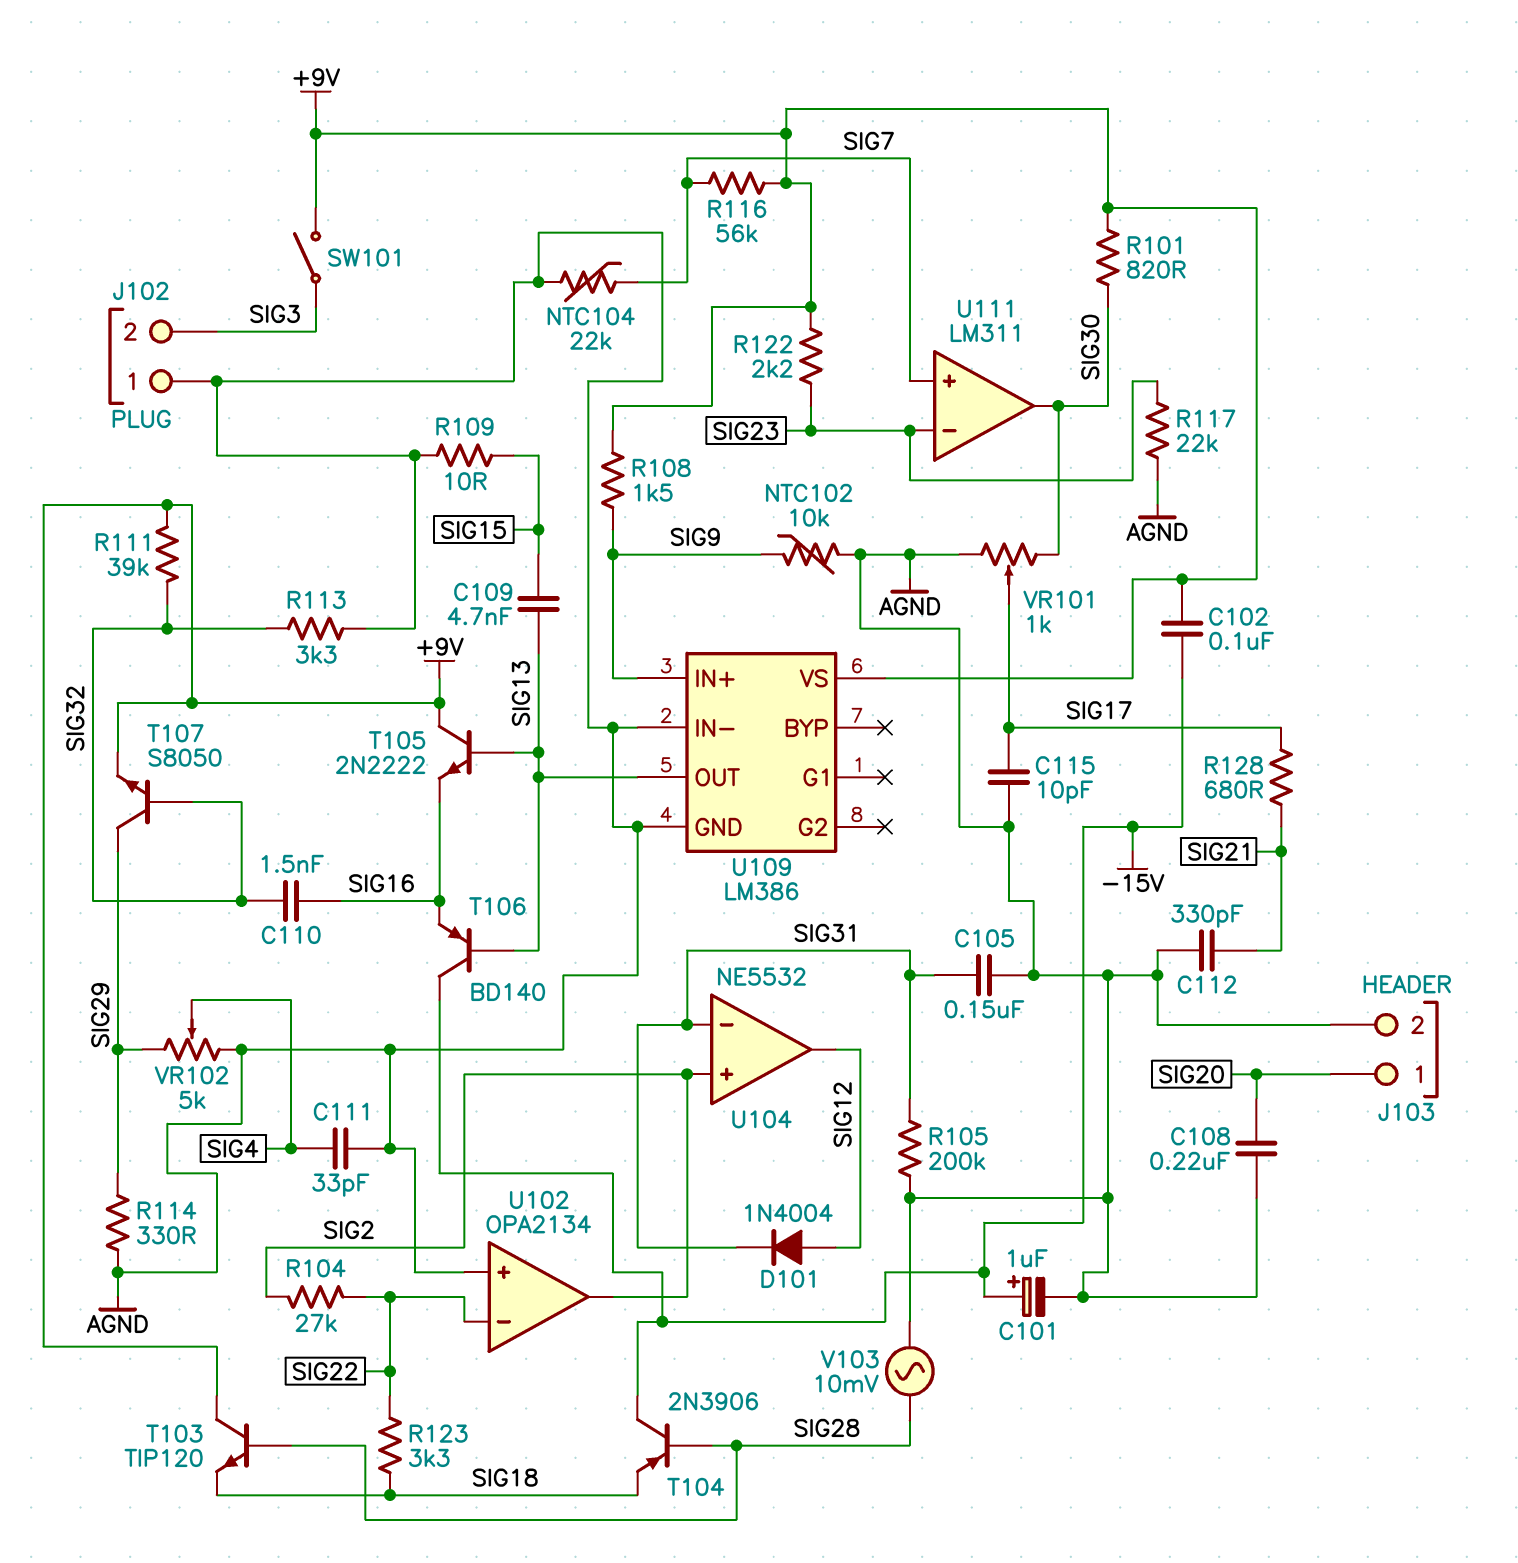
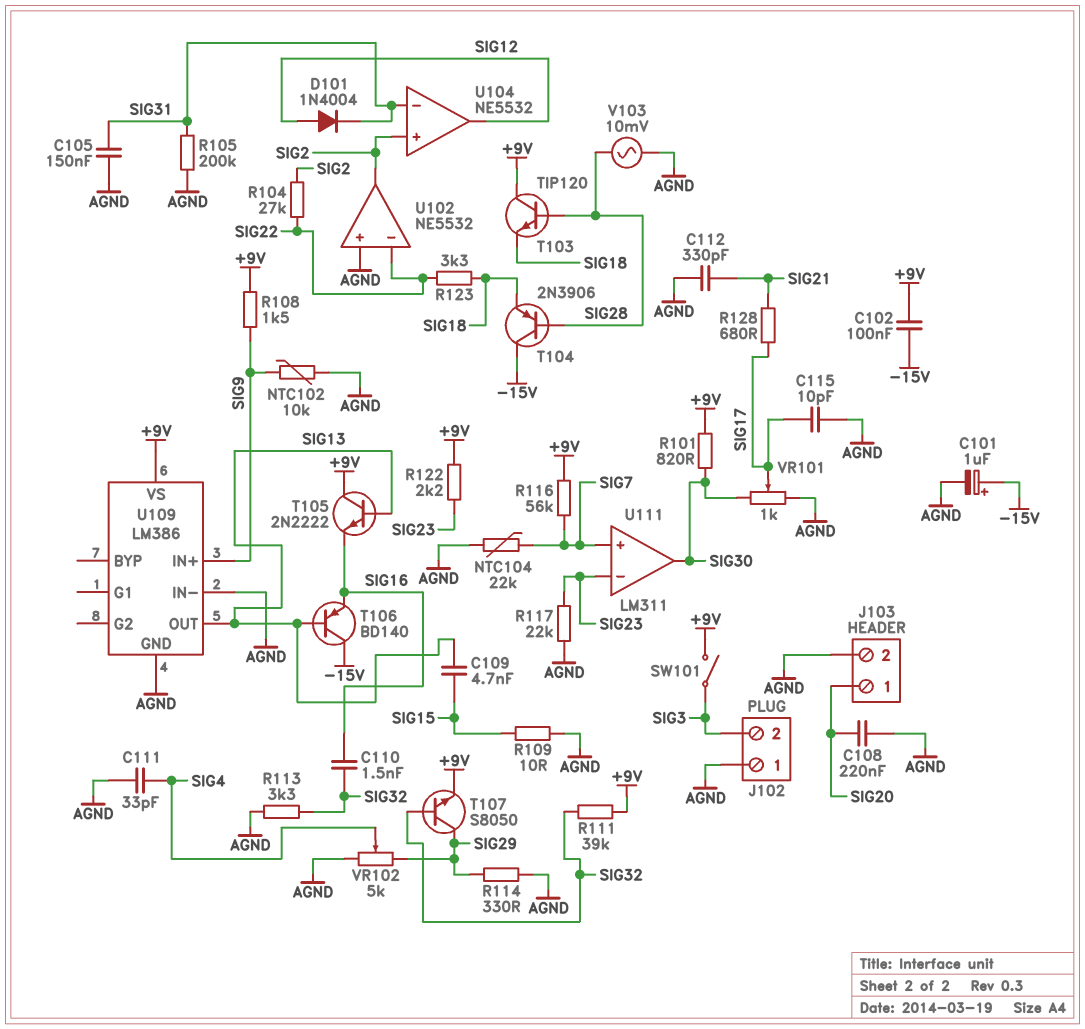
U102: OPA2134 -> NE5532

